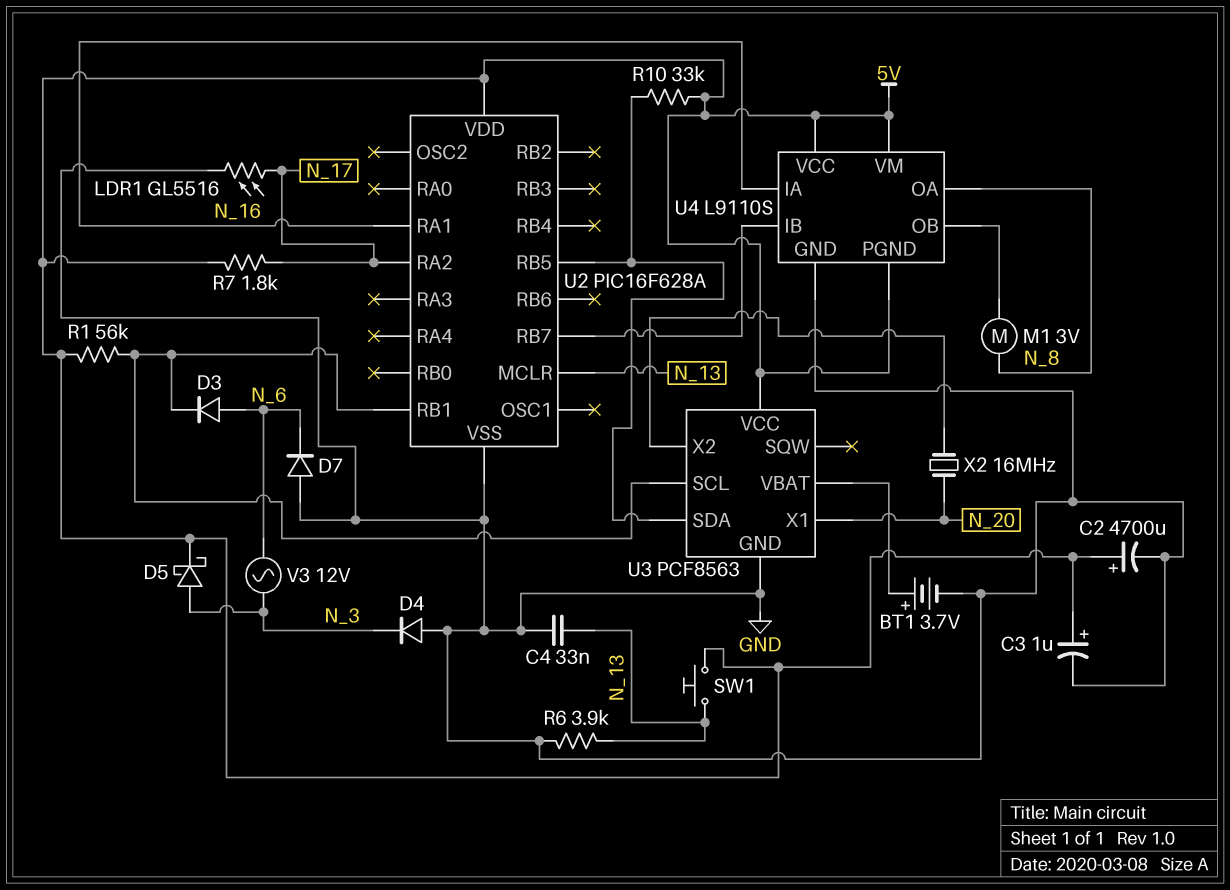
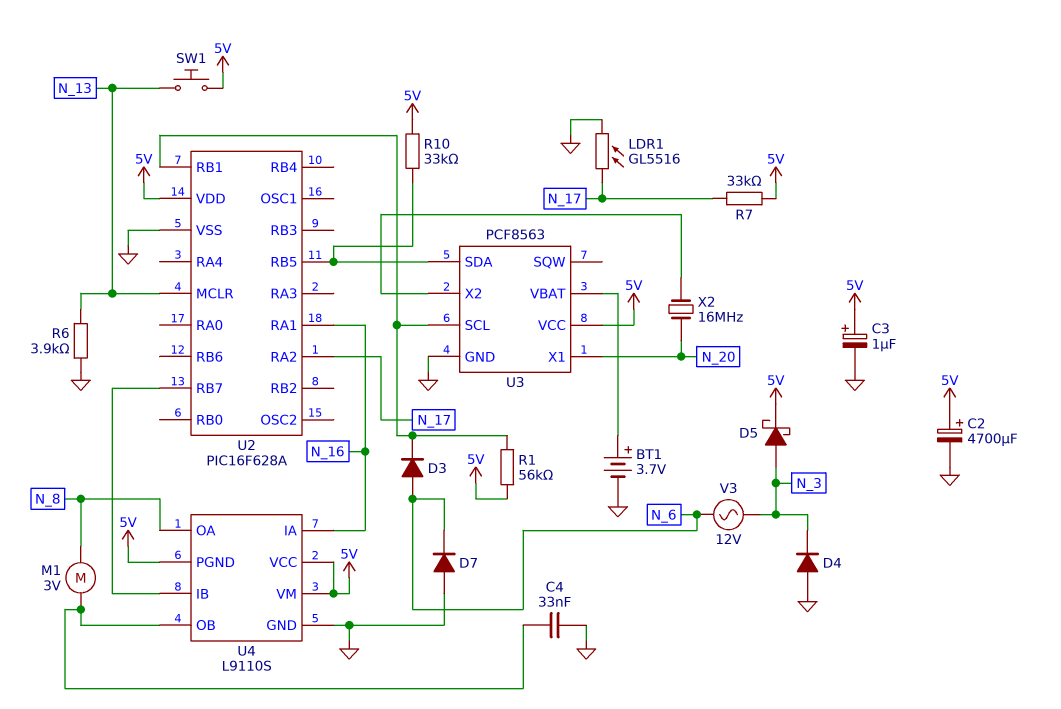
C4: 33nF (GND, N_13) -> 33nF (GND, U4/OB)
R7: 1.8k (5V, N_17) -> 33k (5V, N_17)

